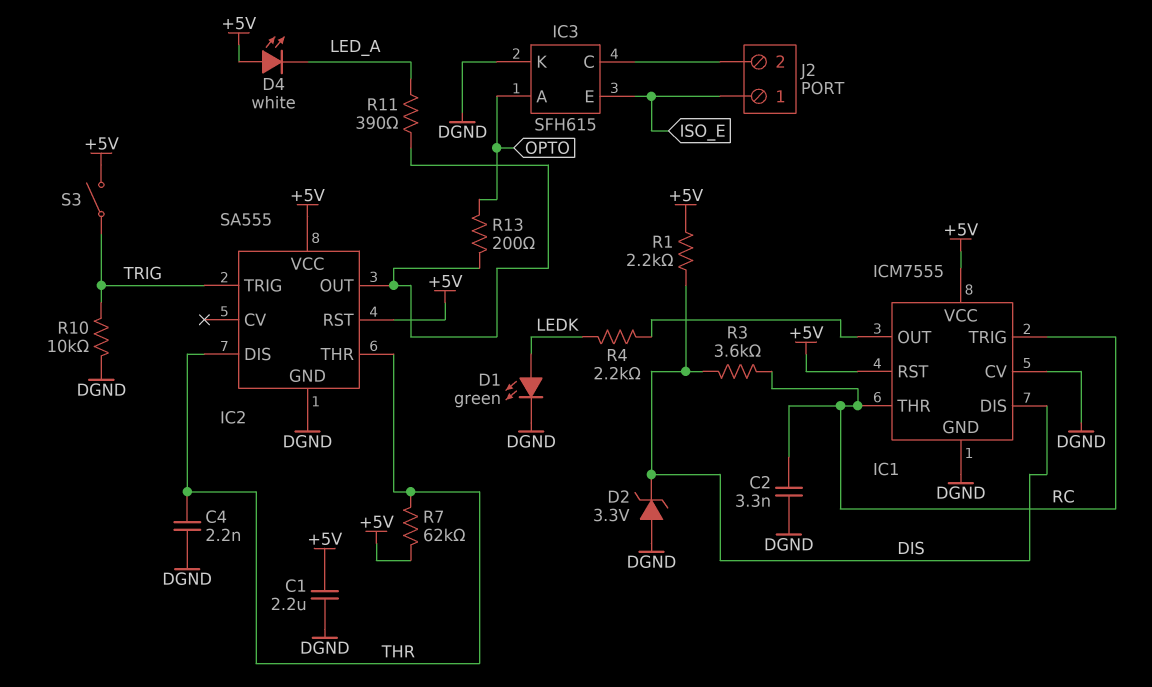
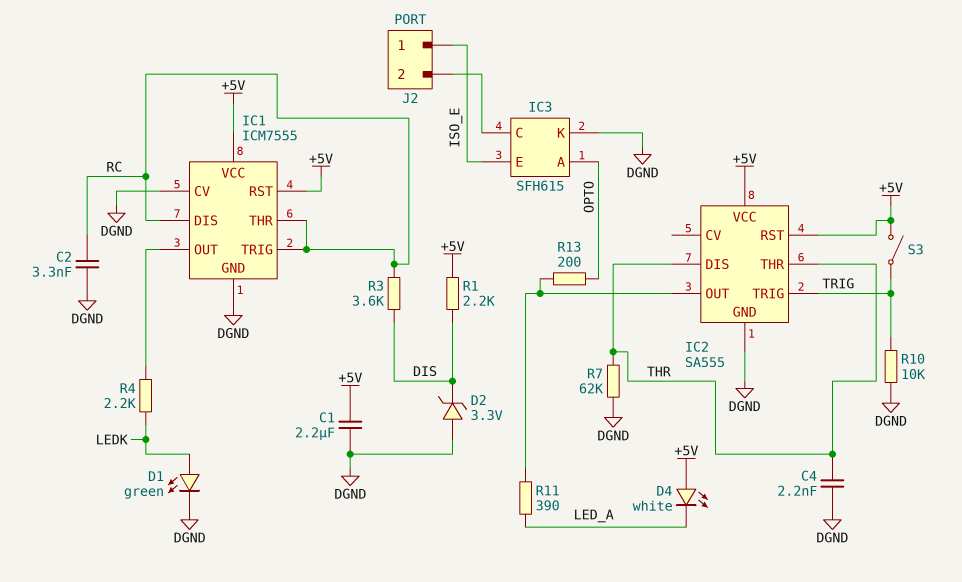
IC1 pin DIS: DIS -> RC
R7: 62k (+5V, THR) -> 62k (DGND, THR)

